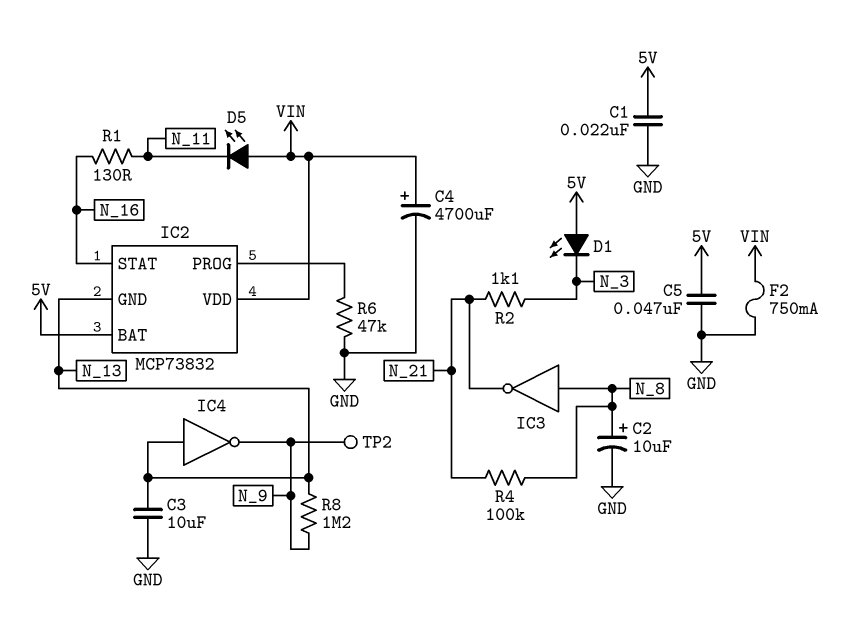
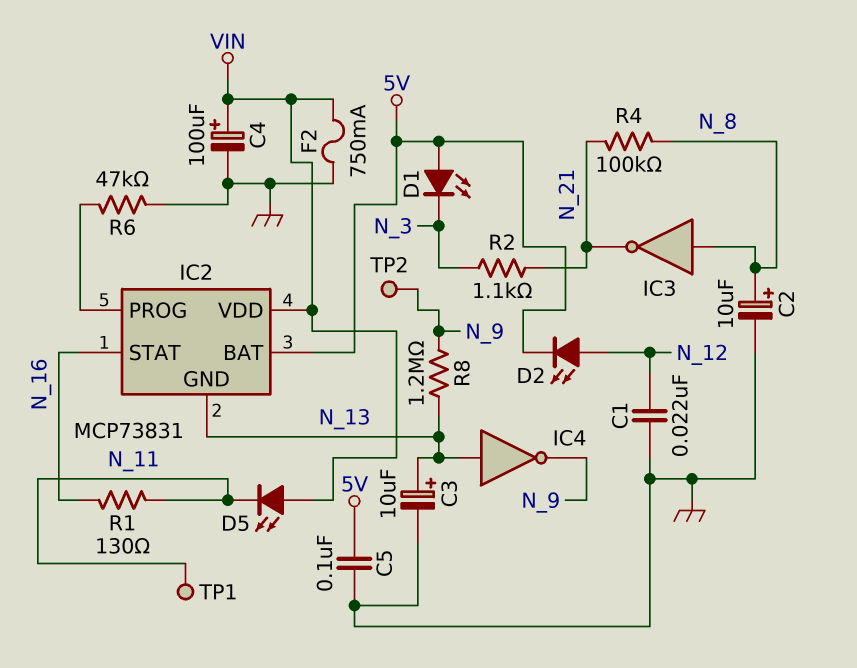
C1: 22nF (5V, GND) -> 22nF (GND, N_12)
C3: 10uF (GND, N_13) -> 10uF (plus N_13, minus GND)
C4: 4700uF (plus VIN, minus GND) -> 100uF (plus VIN, minus GND)
C5: 47nF (5V, GND) -> 100nF (5V, GND)
D2: none -> LED (A N_12, K 5V)
IC2: MCP73832 -> MCP73831
TP1: none -> test point (N_11)

